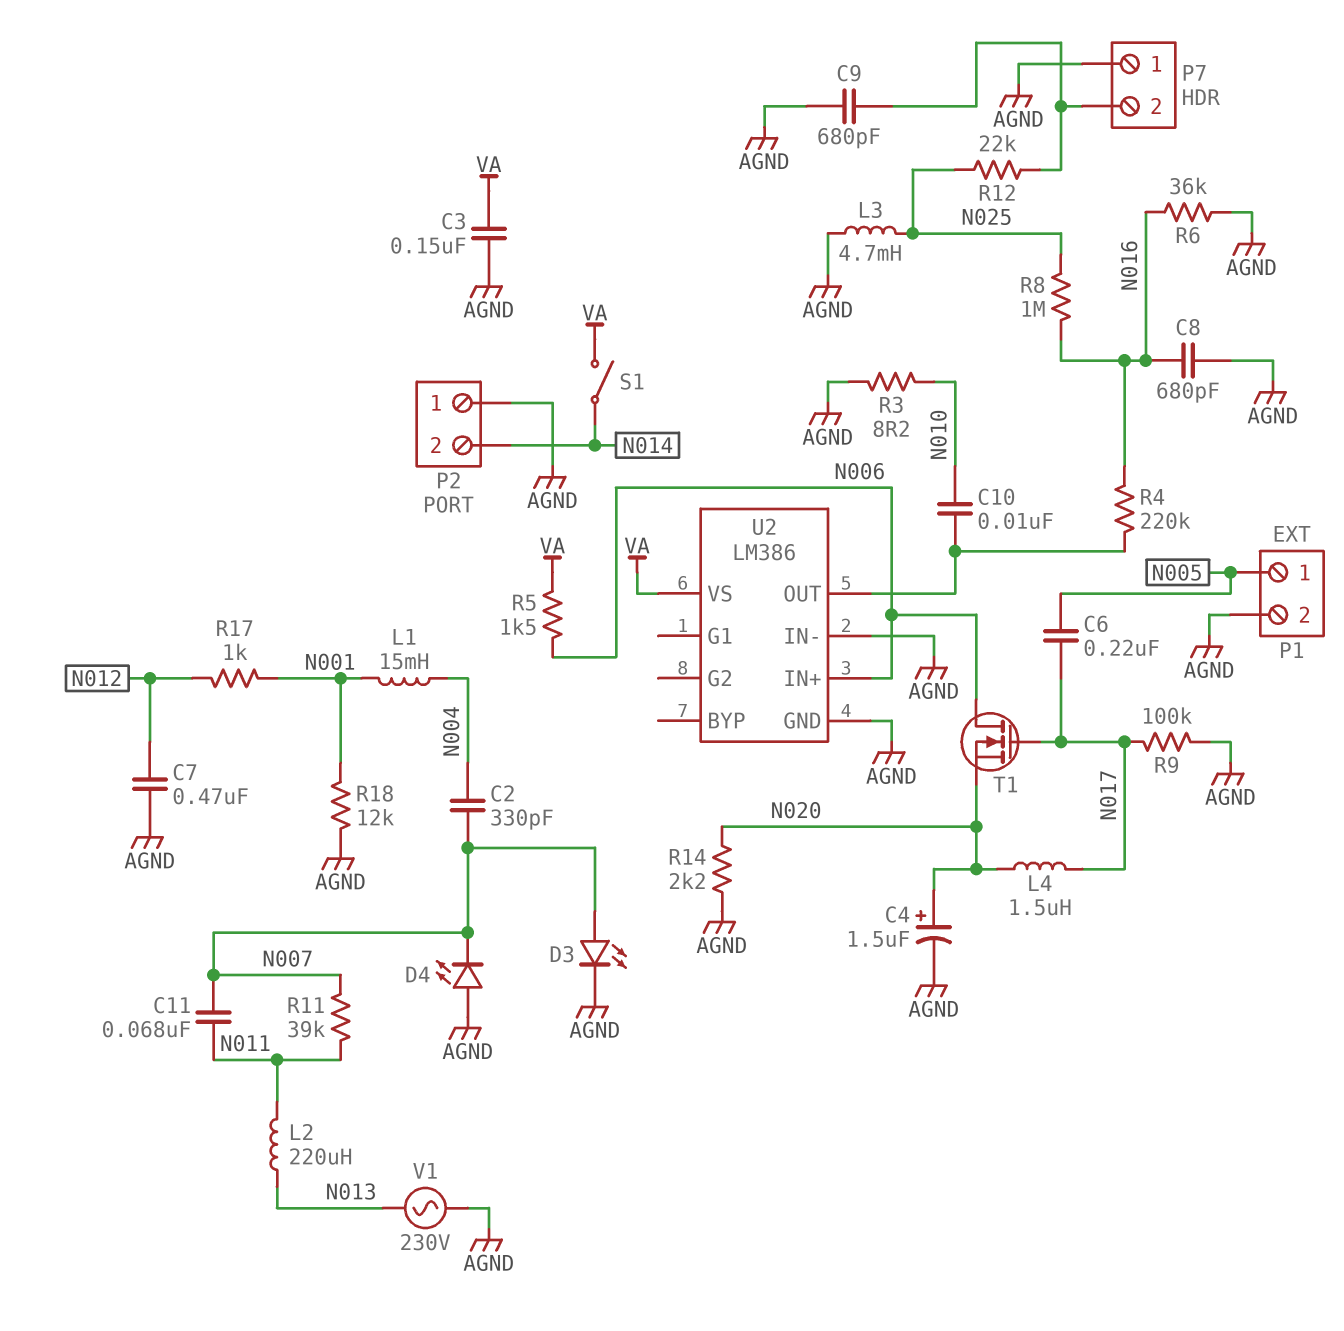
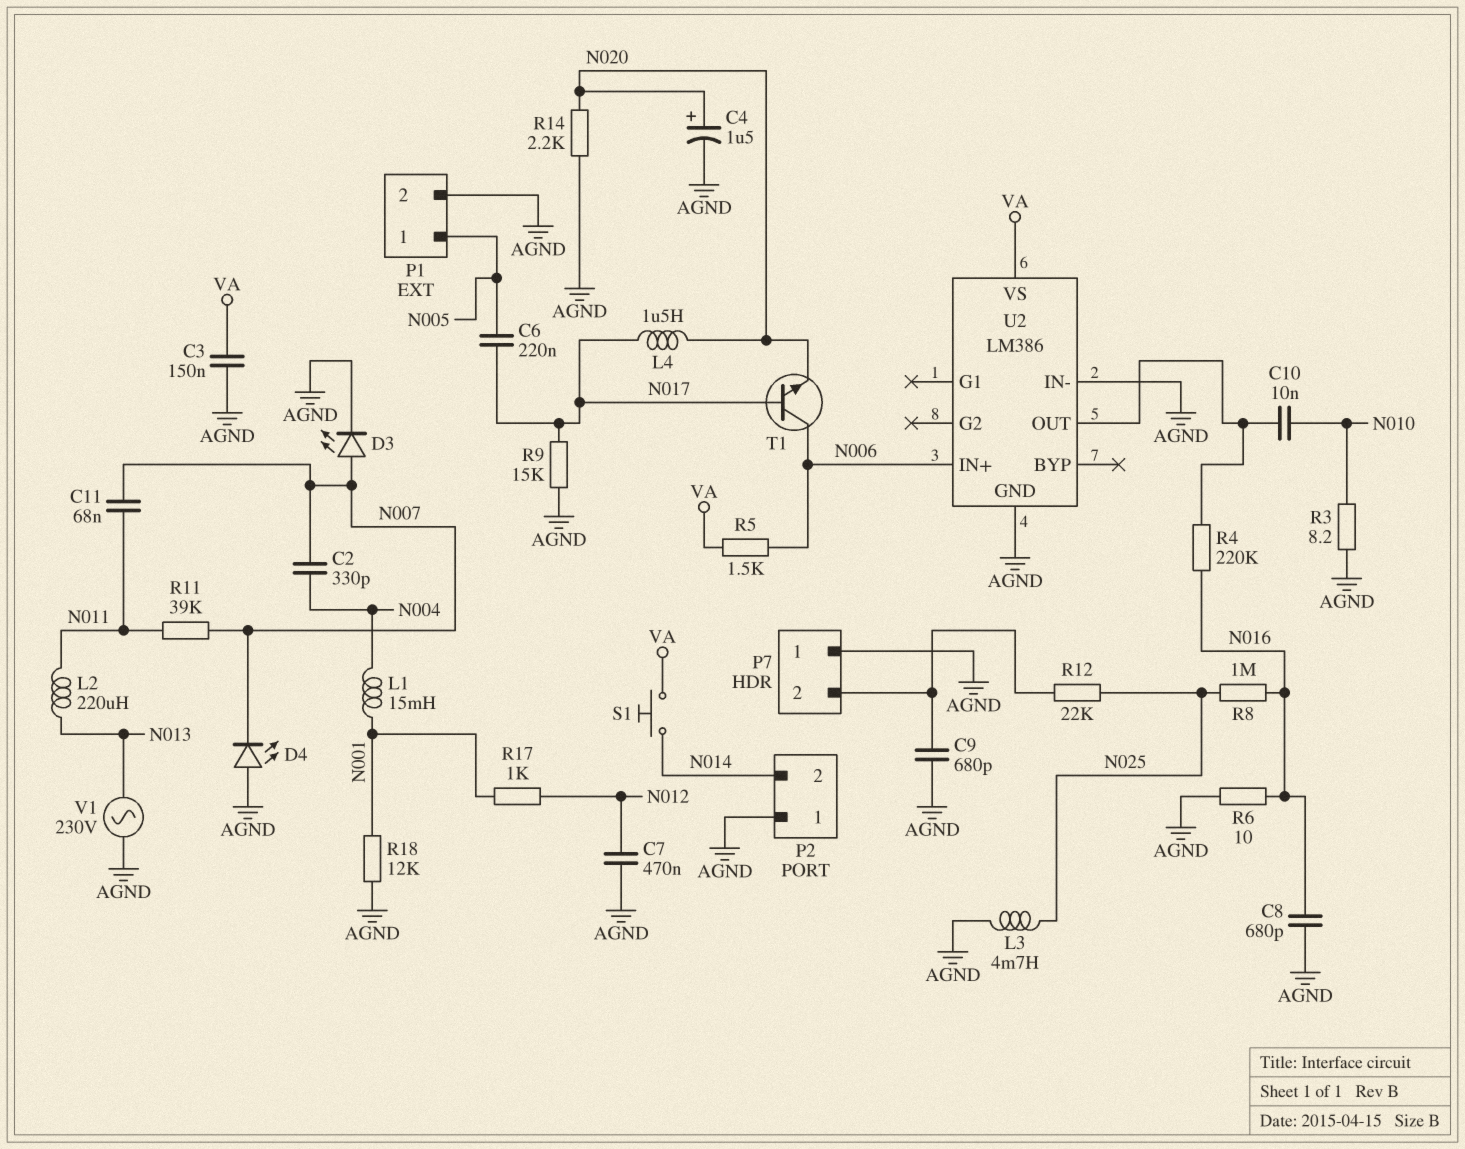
R6: 36k (AGND, N016) -> 10 (AGND, N016)
R9: 100k (AGND, N017) -> 15k (AGND, N017)
S1: switch (N014, VA) -> button (N014, VA)
T1: NMOS (G N017, D N006, S N020) -> NPN (B N017, C N006, E N020)

